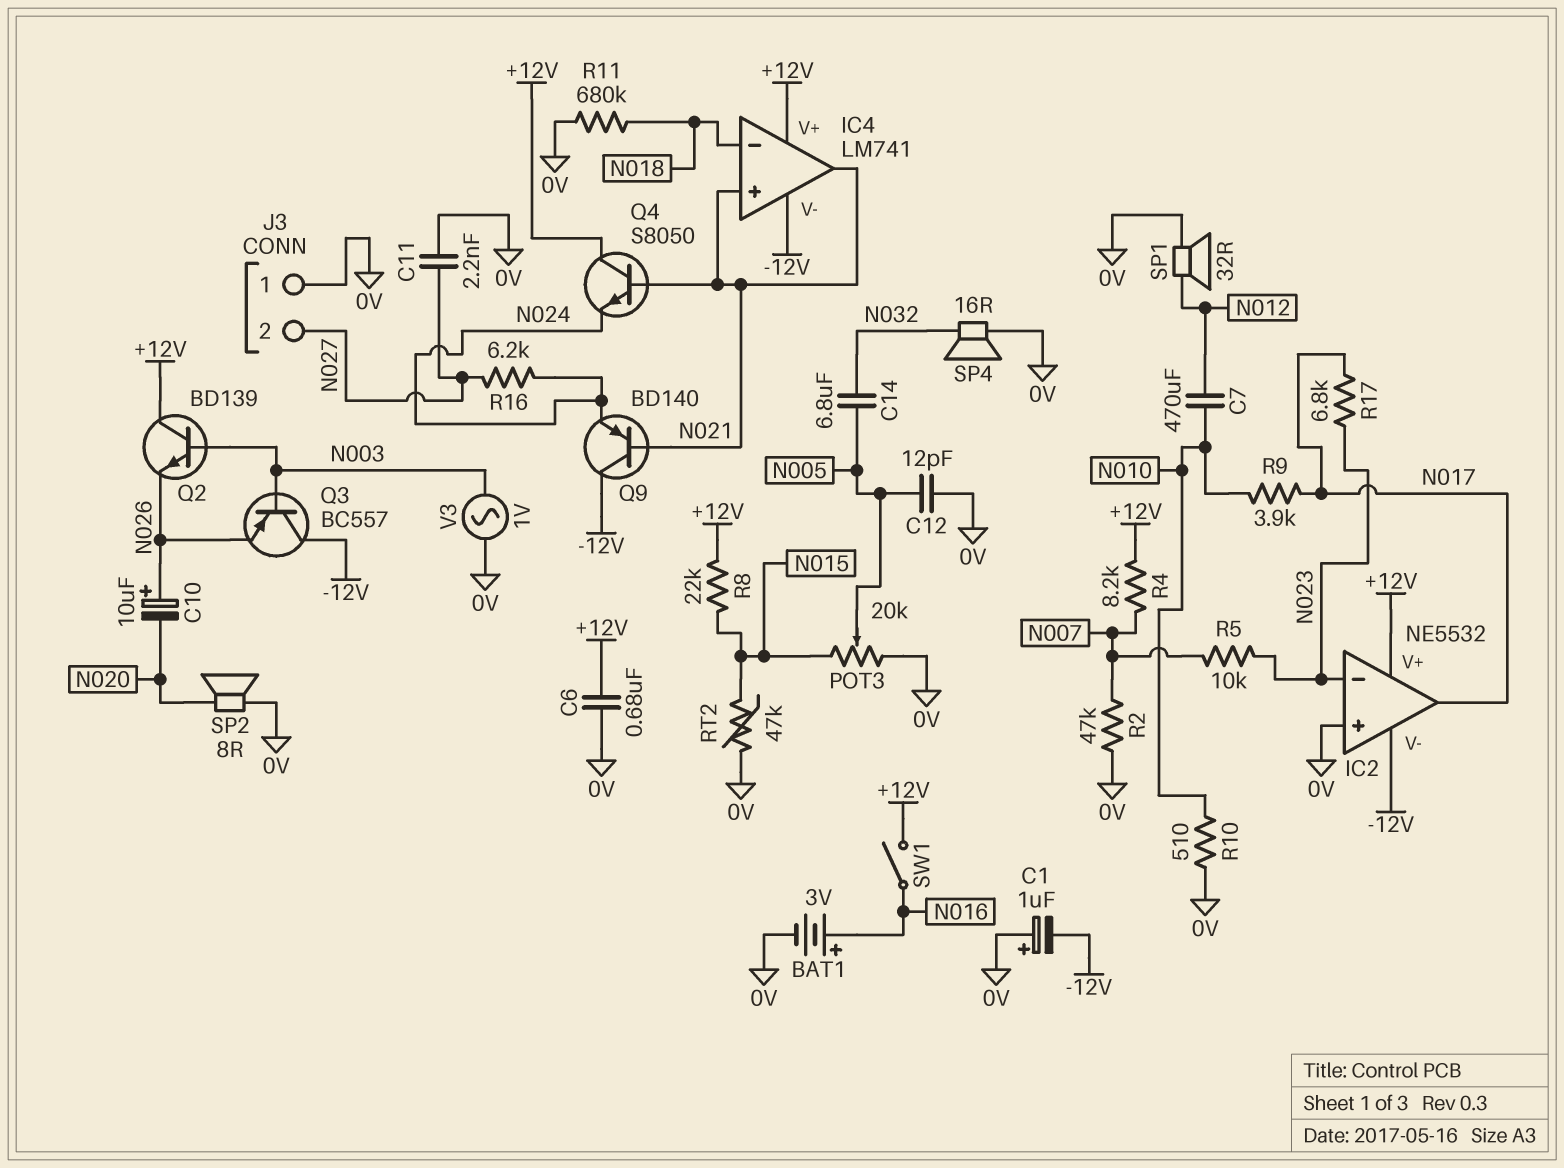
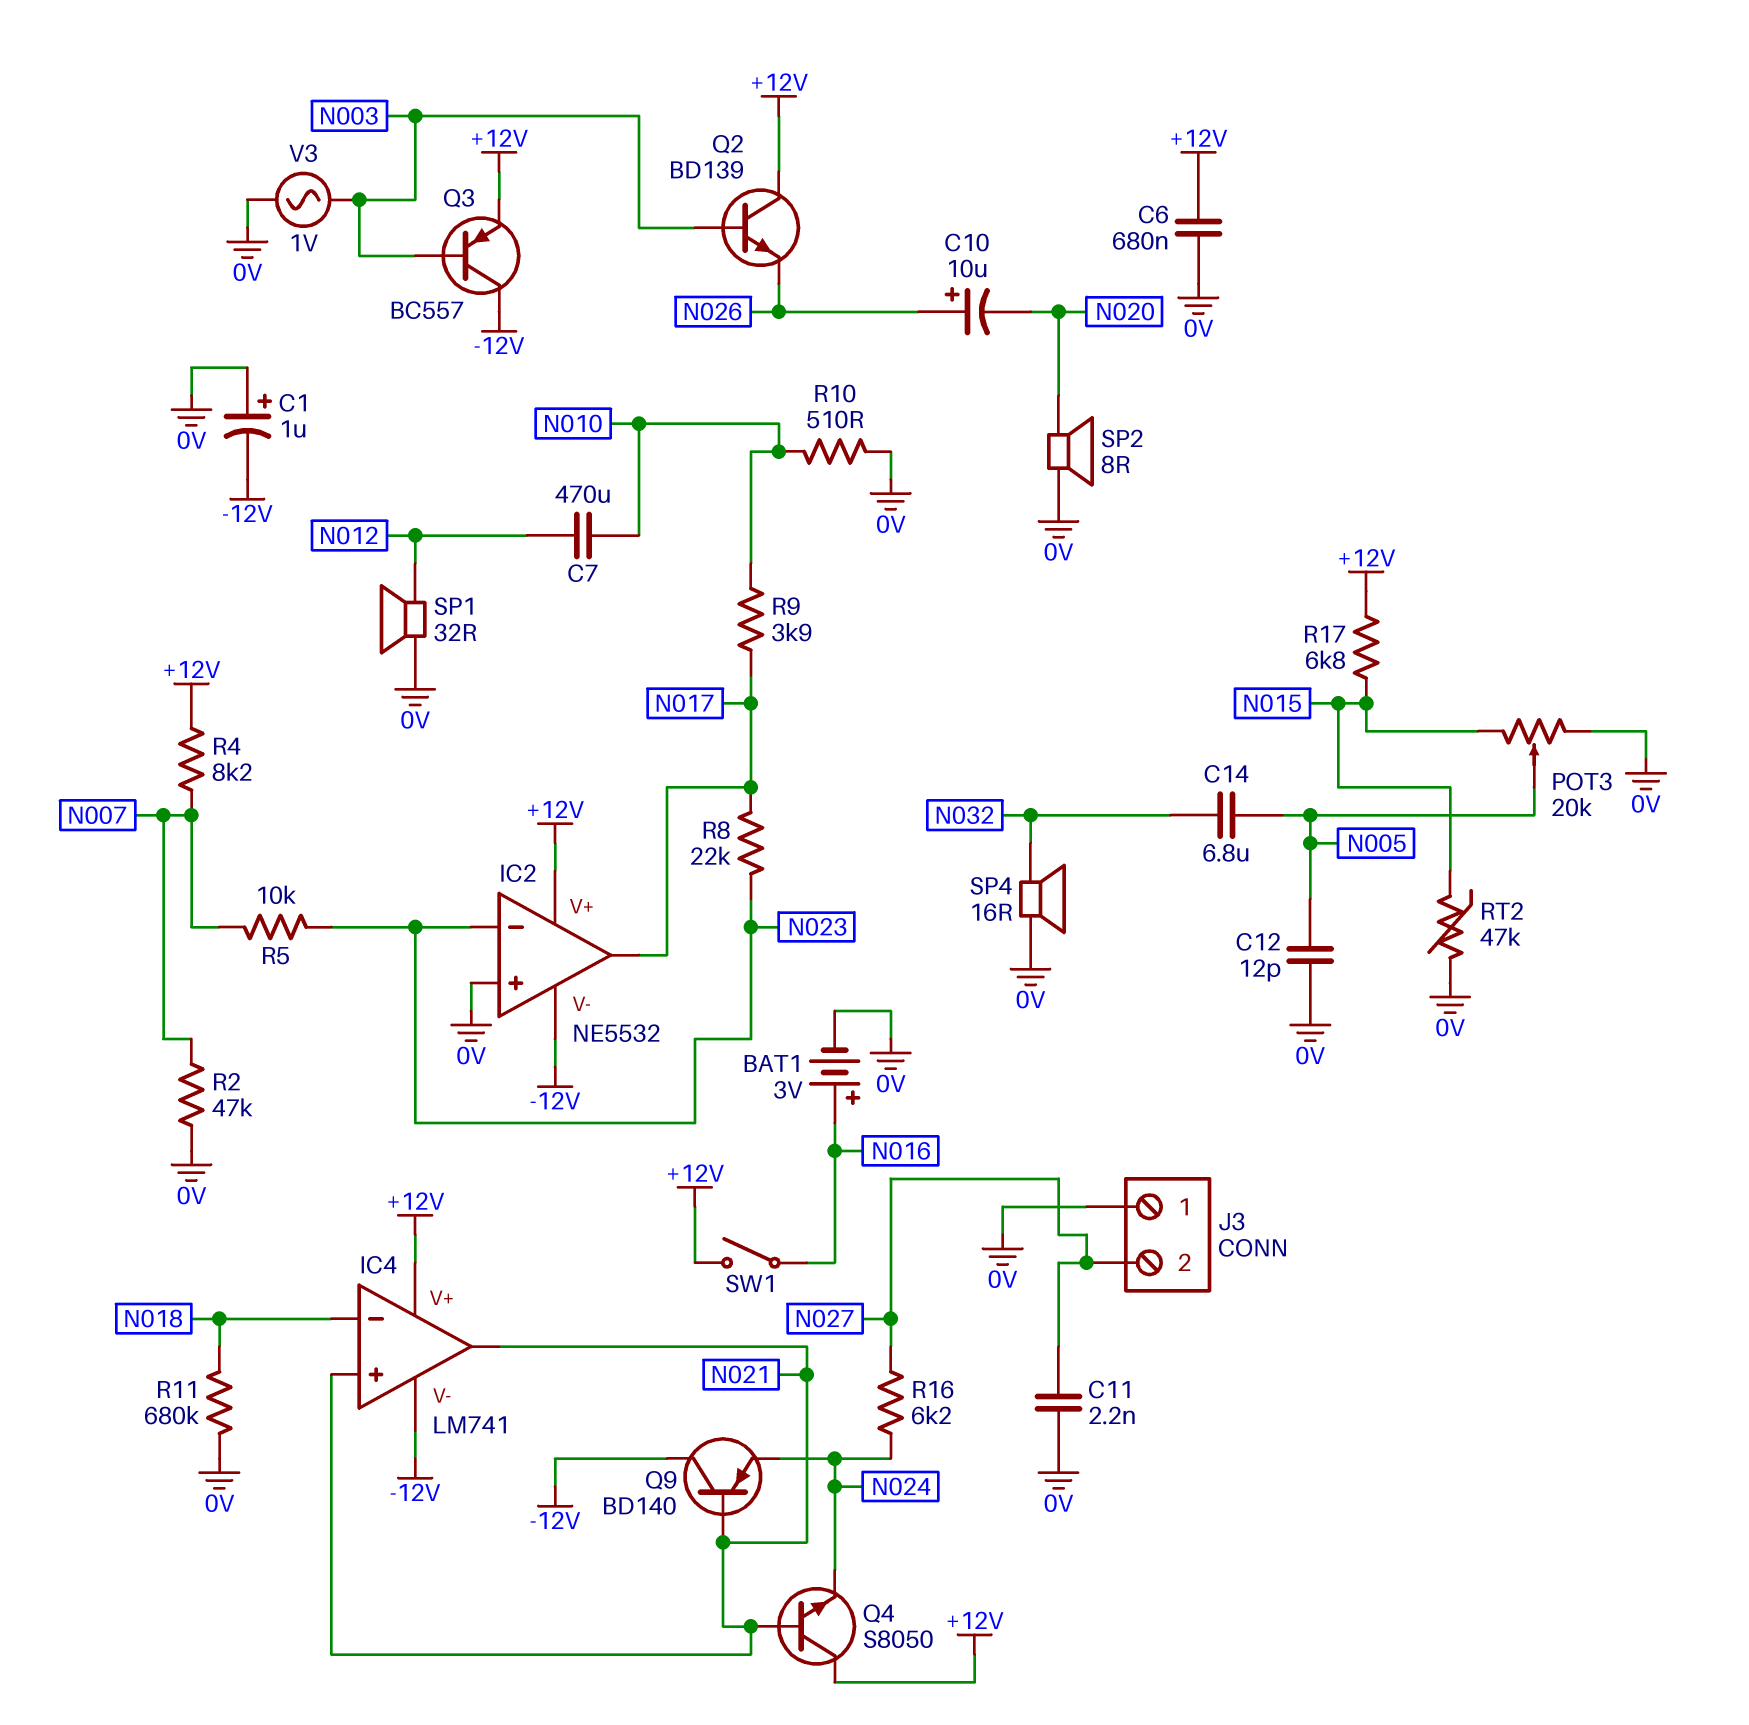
Q3: PNP BC557 (B N003, C -12V, E N026) -> PNP BC557 (B N003, C -12V, E +12V)
R8: 22k (+12V, N015) -> 22k (N017, N023)
R17: 6.8k (N017, N023) -> 6.8k (+12V, N015)

